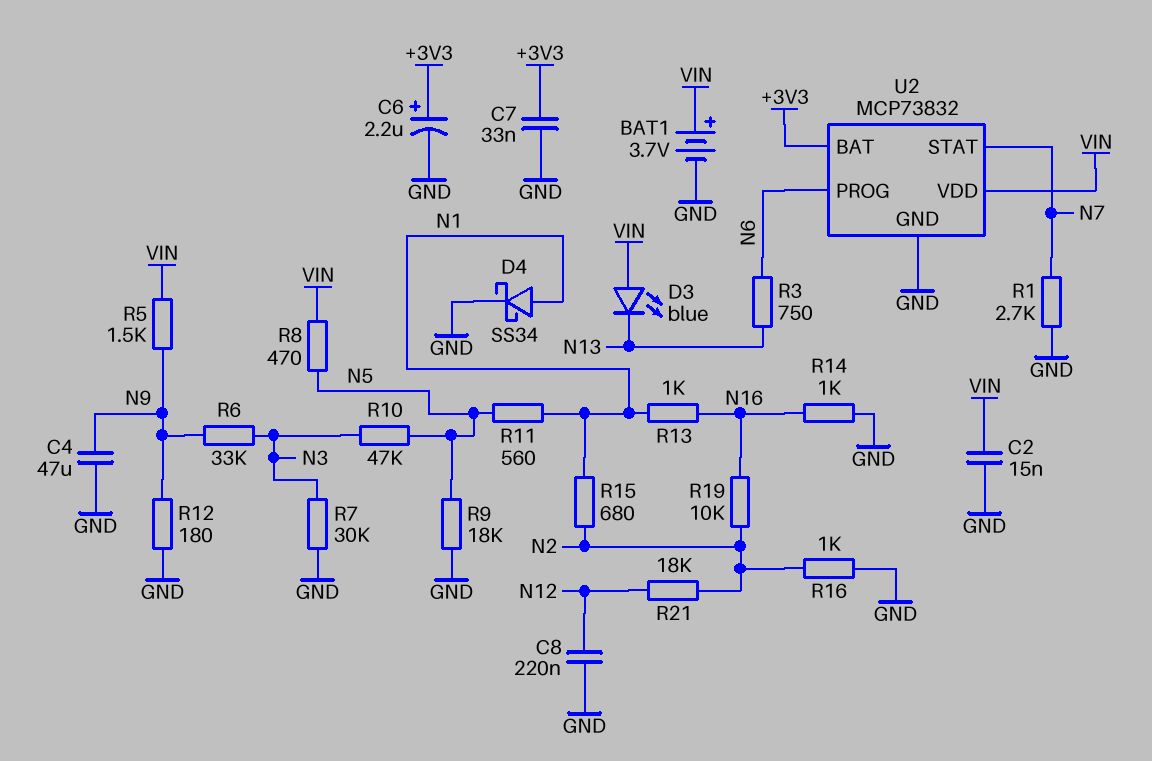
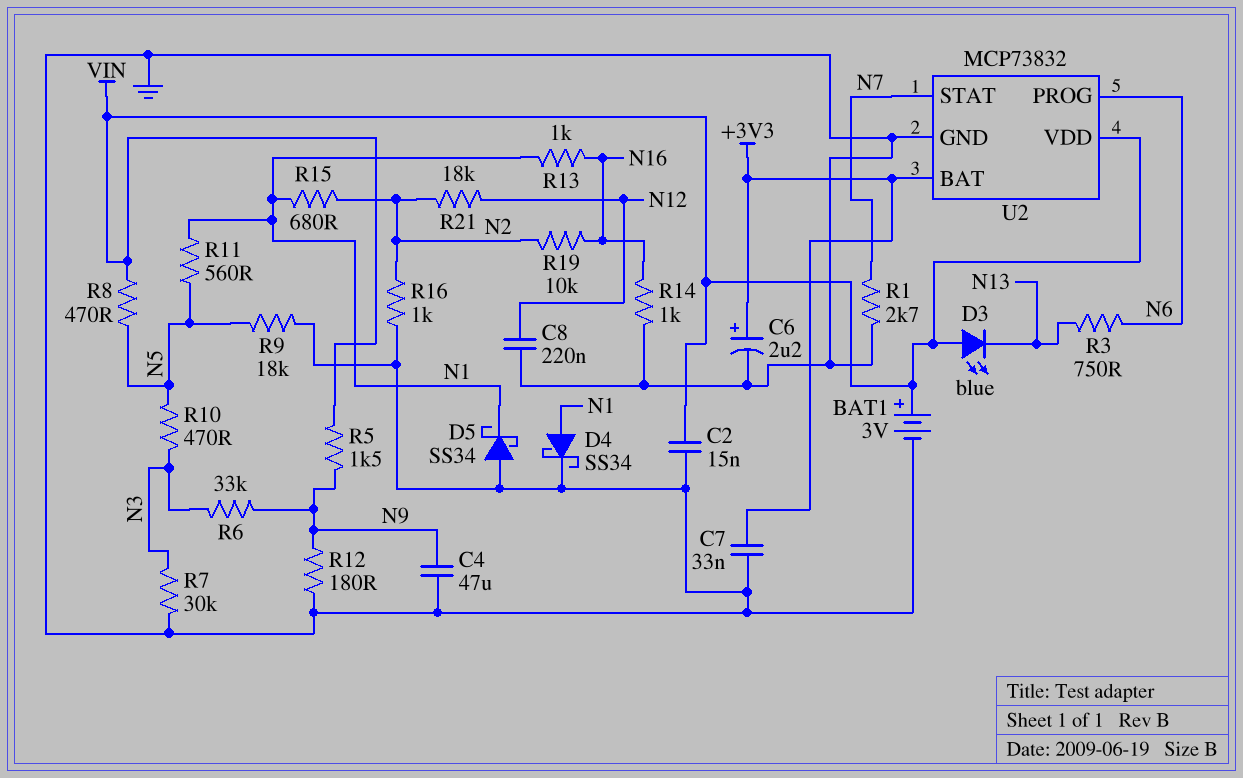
BAT1: 3.7V (plus VIN, minus GND) -> 3V (plus VIN, minus GND)
D5: none -> schottky SS34 (A GND, K N1)
R10: 47k (N3, N5) -> 470 (N3, N5)

